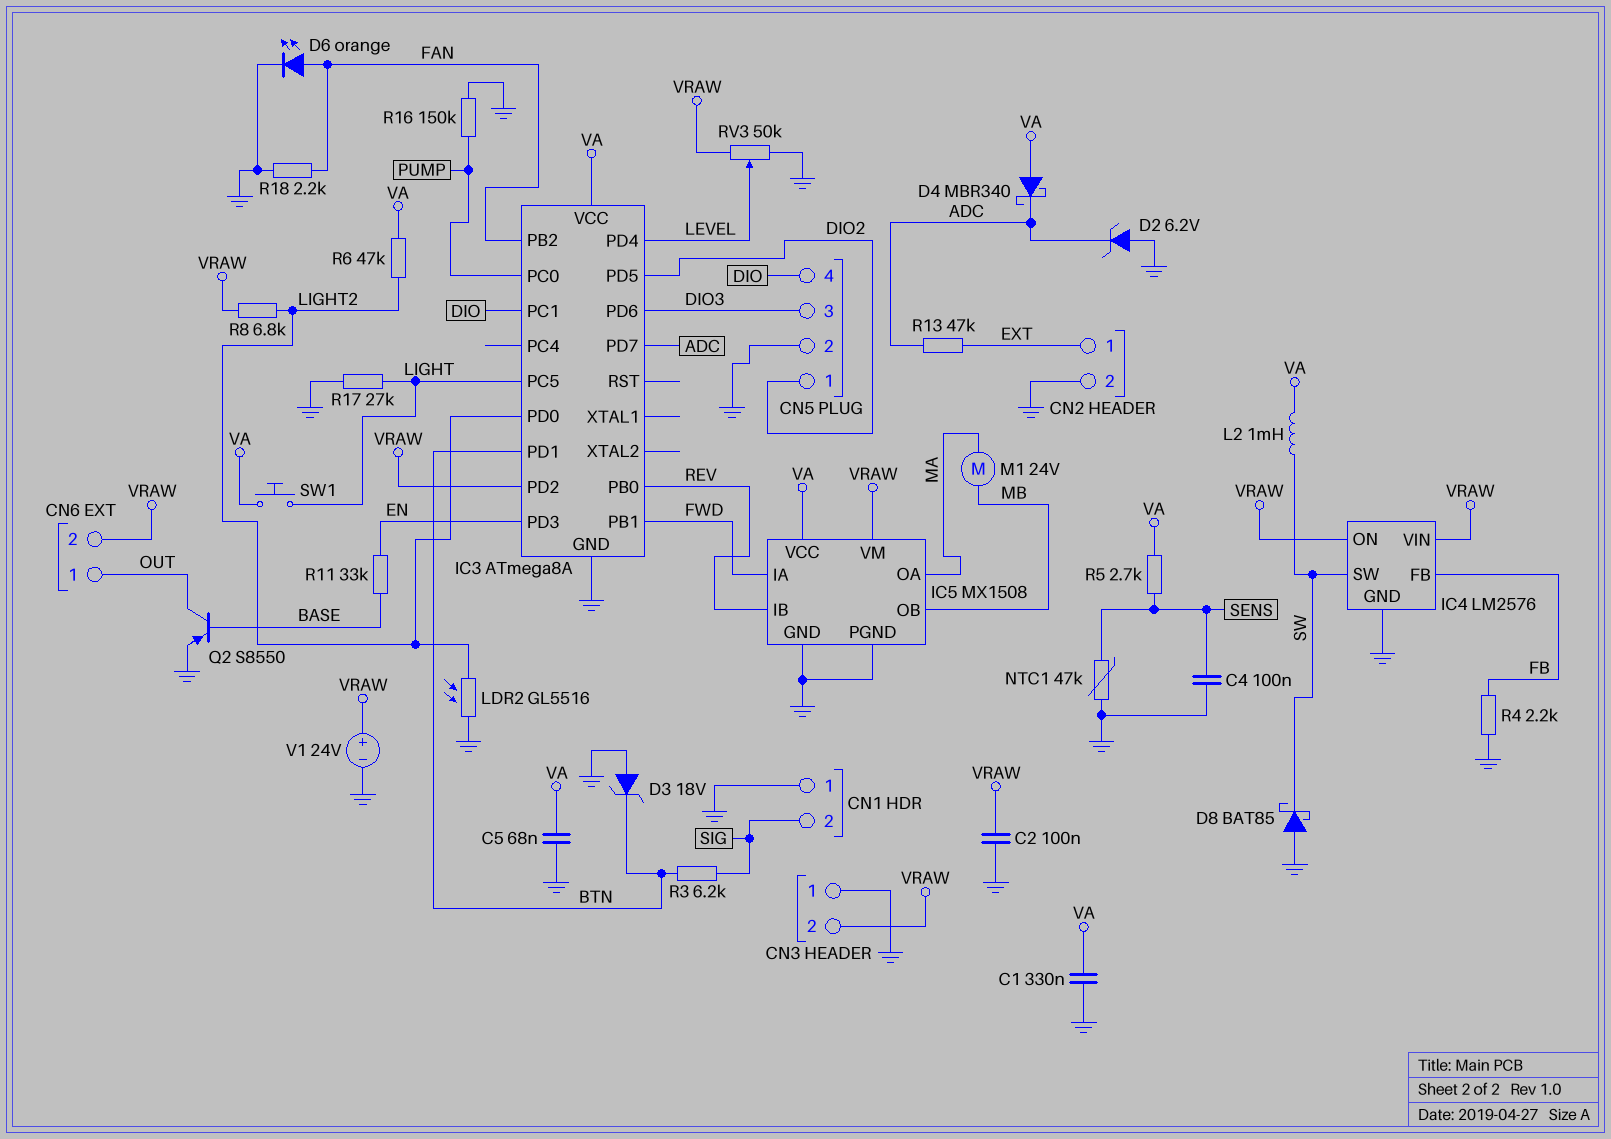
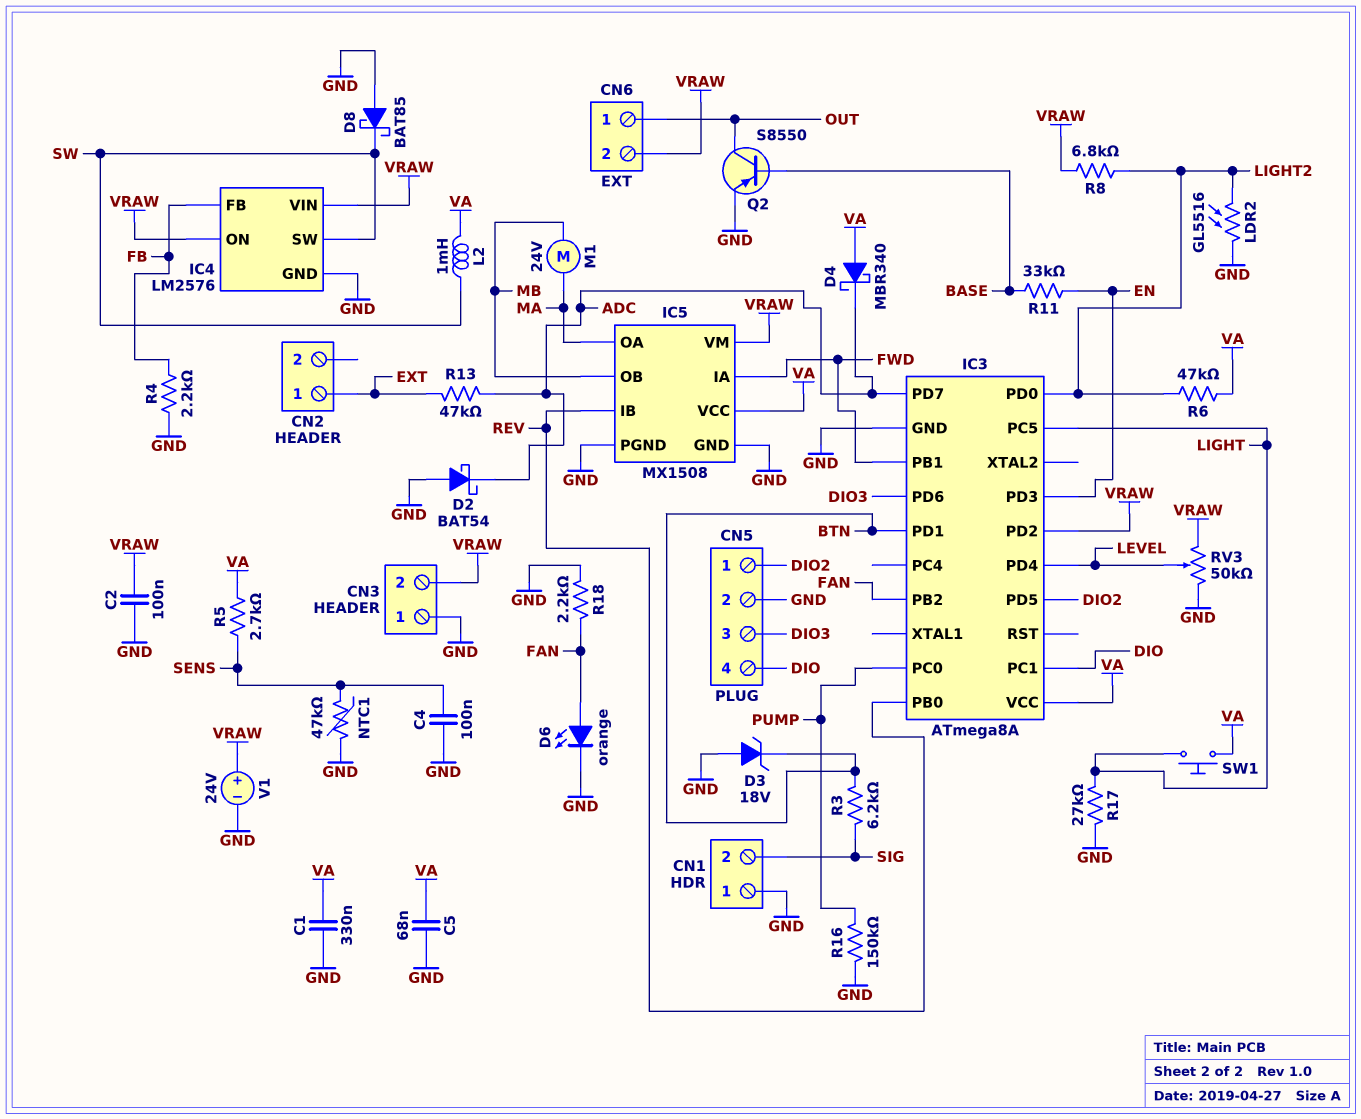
CN2 pin 2: GND -> none
D2: zener 6.2V (A GND, K ADC) -> schottky BAT54 (A GND, K ADC)

